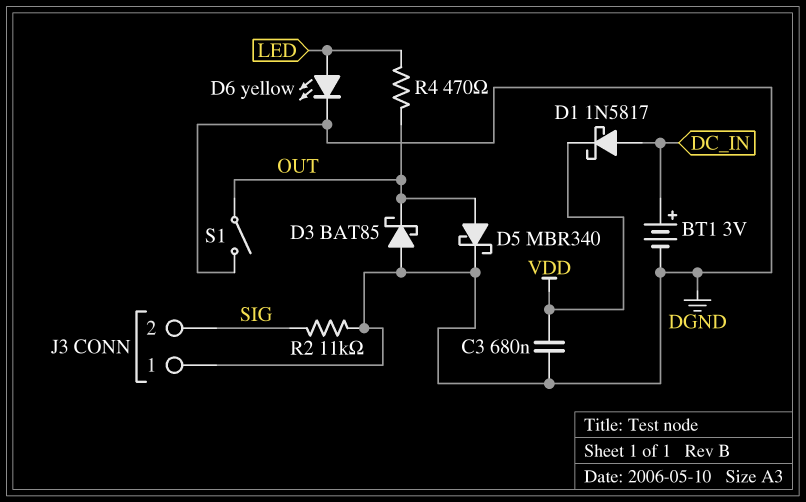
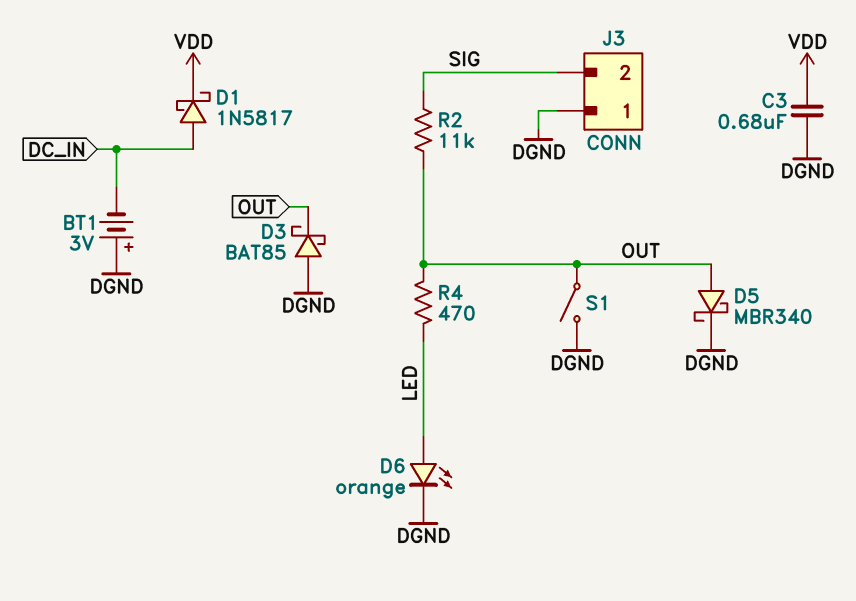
BT1: 3V (plus DC_IN, minus DGND) -> 3V (plus DGND, minus DC_IN)
D6: LED yellow (A LED, K DGND) -> LED orange (A LED, K DGND)
R2: 11k (DGND, SIG) -> 11k (OUT, SIG)

